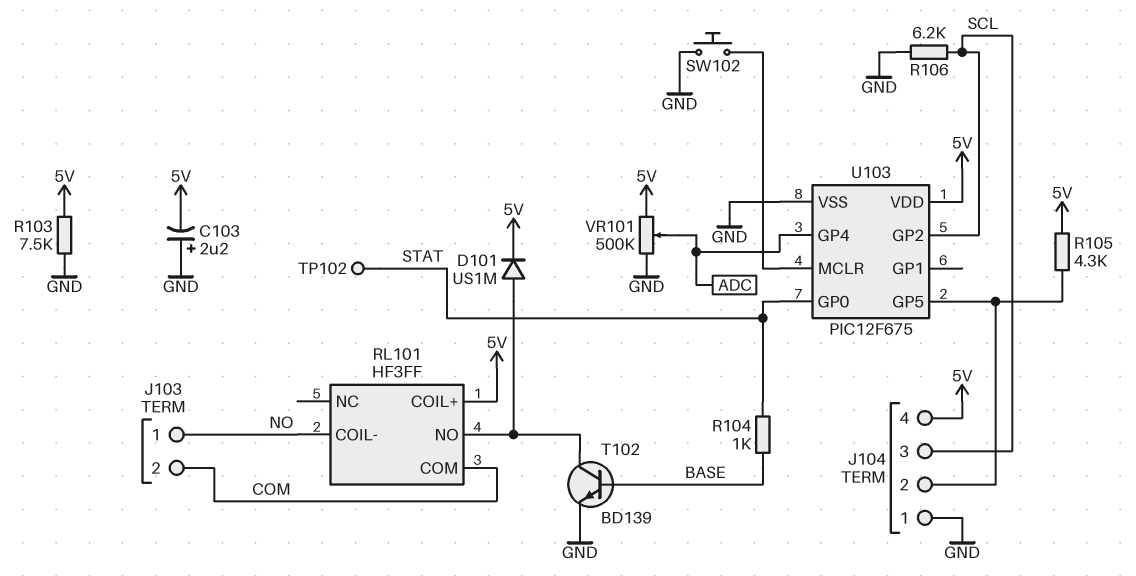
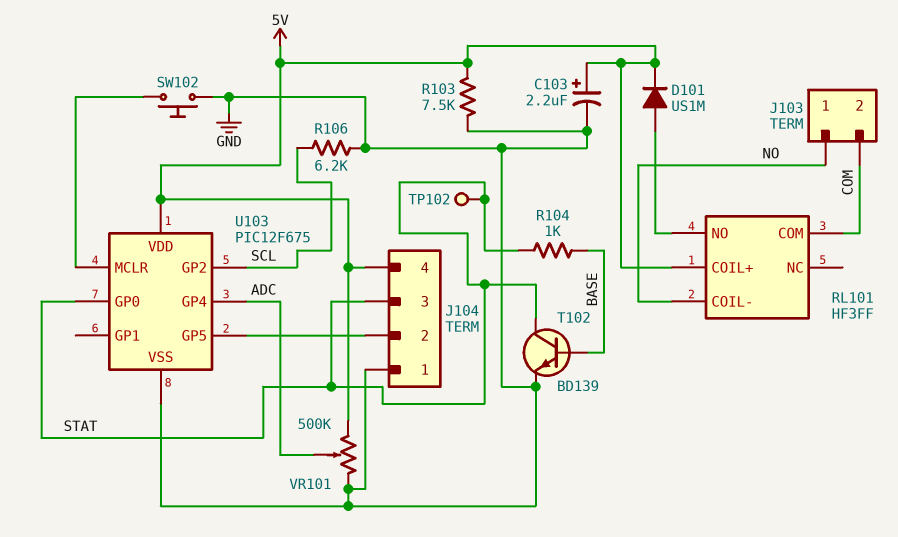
C103: 2.2uF (plus GND, minus 5V) -> 2.2uF (plus 5V, minus GND)
J104 pin 3: SCL -> STAT
R105: 4.3k (5V, J104/2) -> none
T102: NPN BD139 (B BASE, C RL101/NO, E GND) -> NPN BD139 (B BASE, C STAT, E GND)

